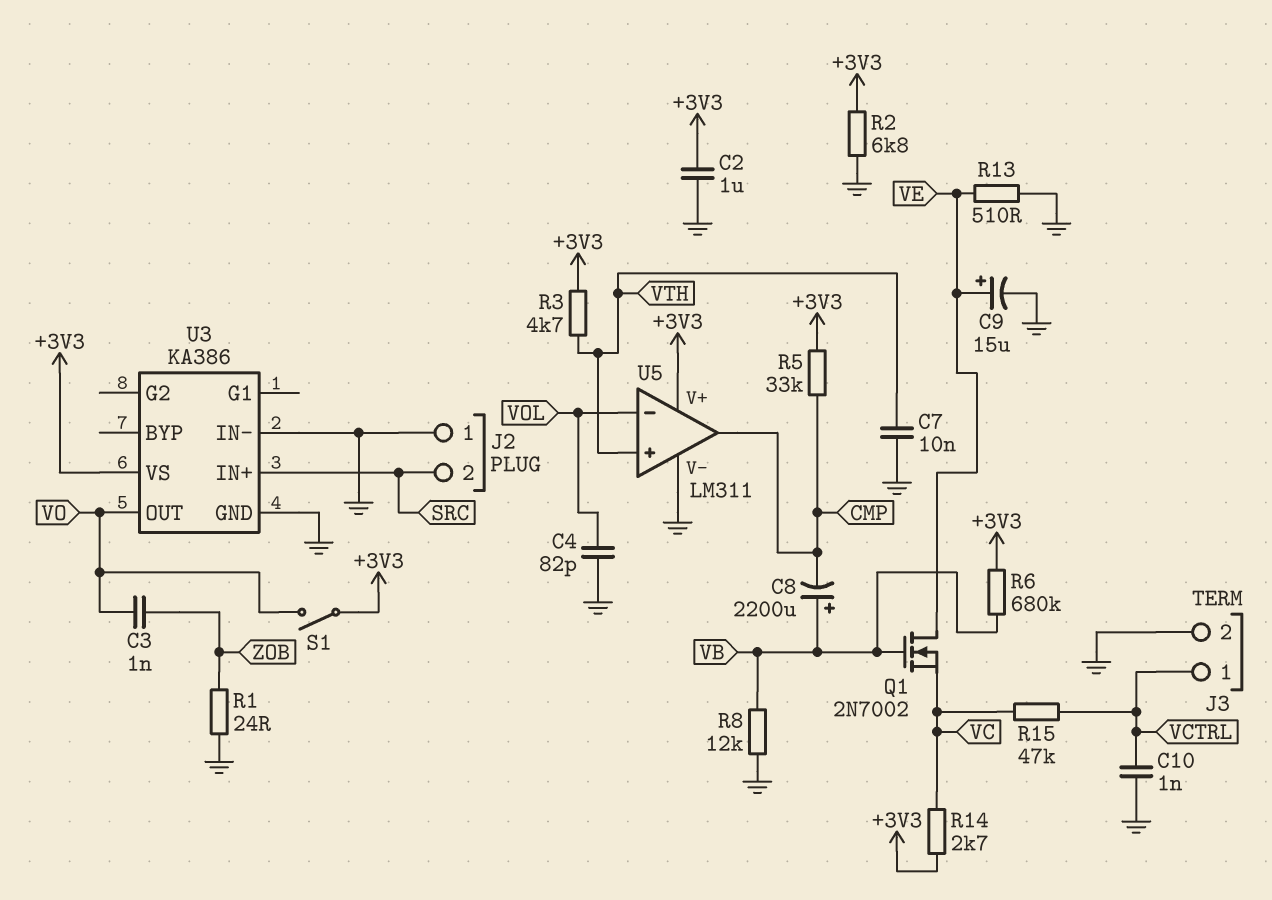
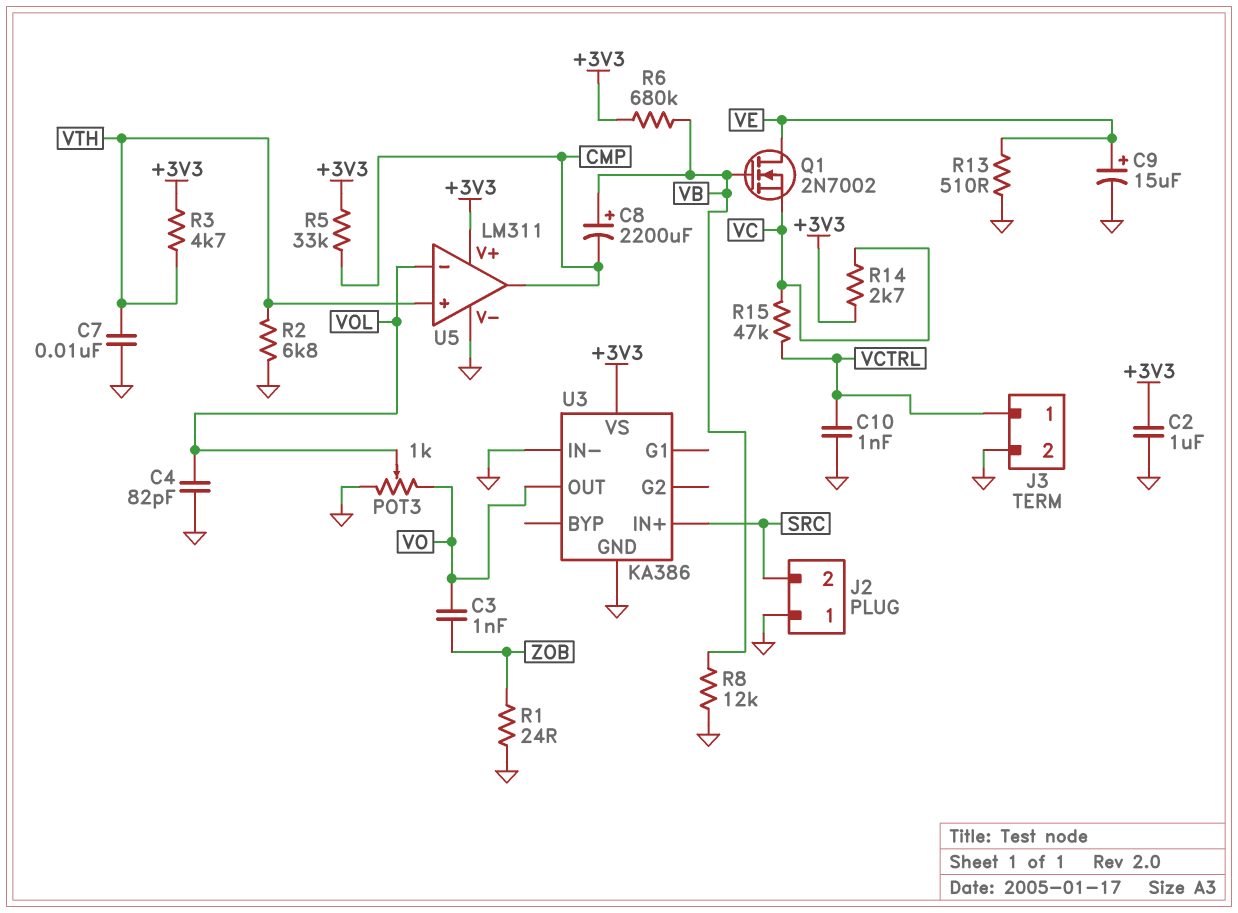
POT3: none -> 1k (GND, VO, wiper VOL)
R2: 6.8k (+3V3, GND) -> 6.8k (GND, VTH)
S1: switch (+3V3, VO) -> none

